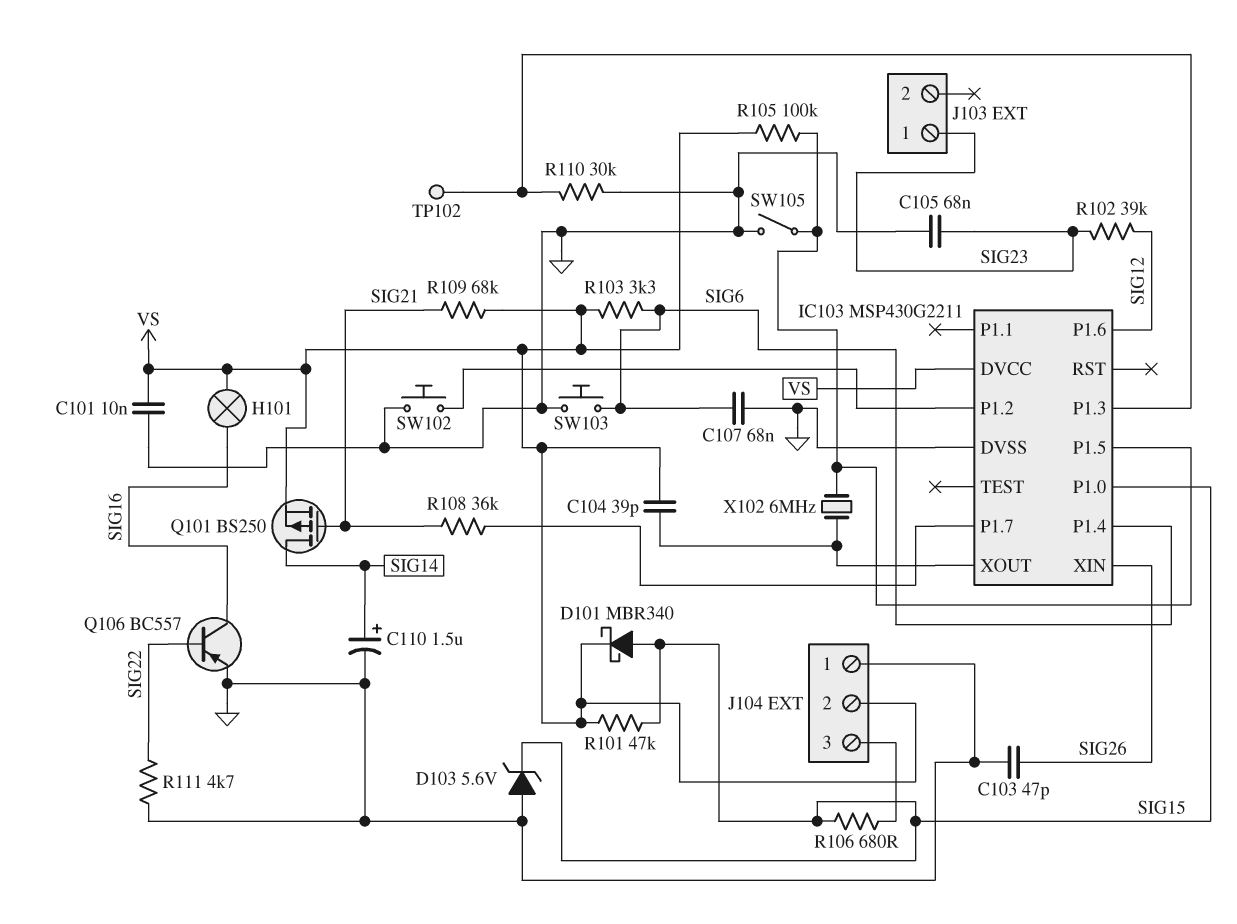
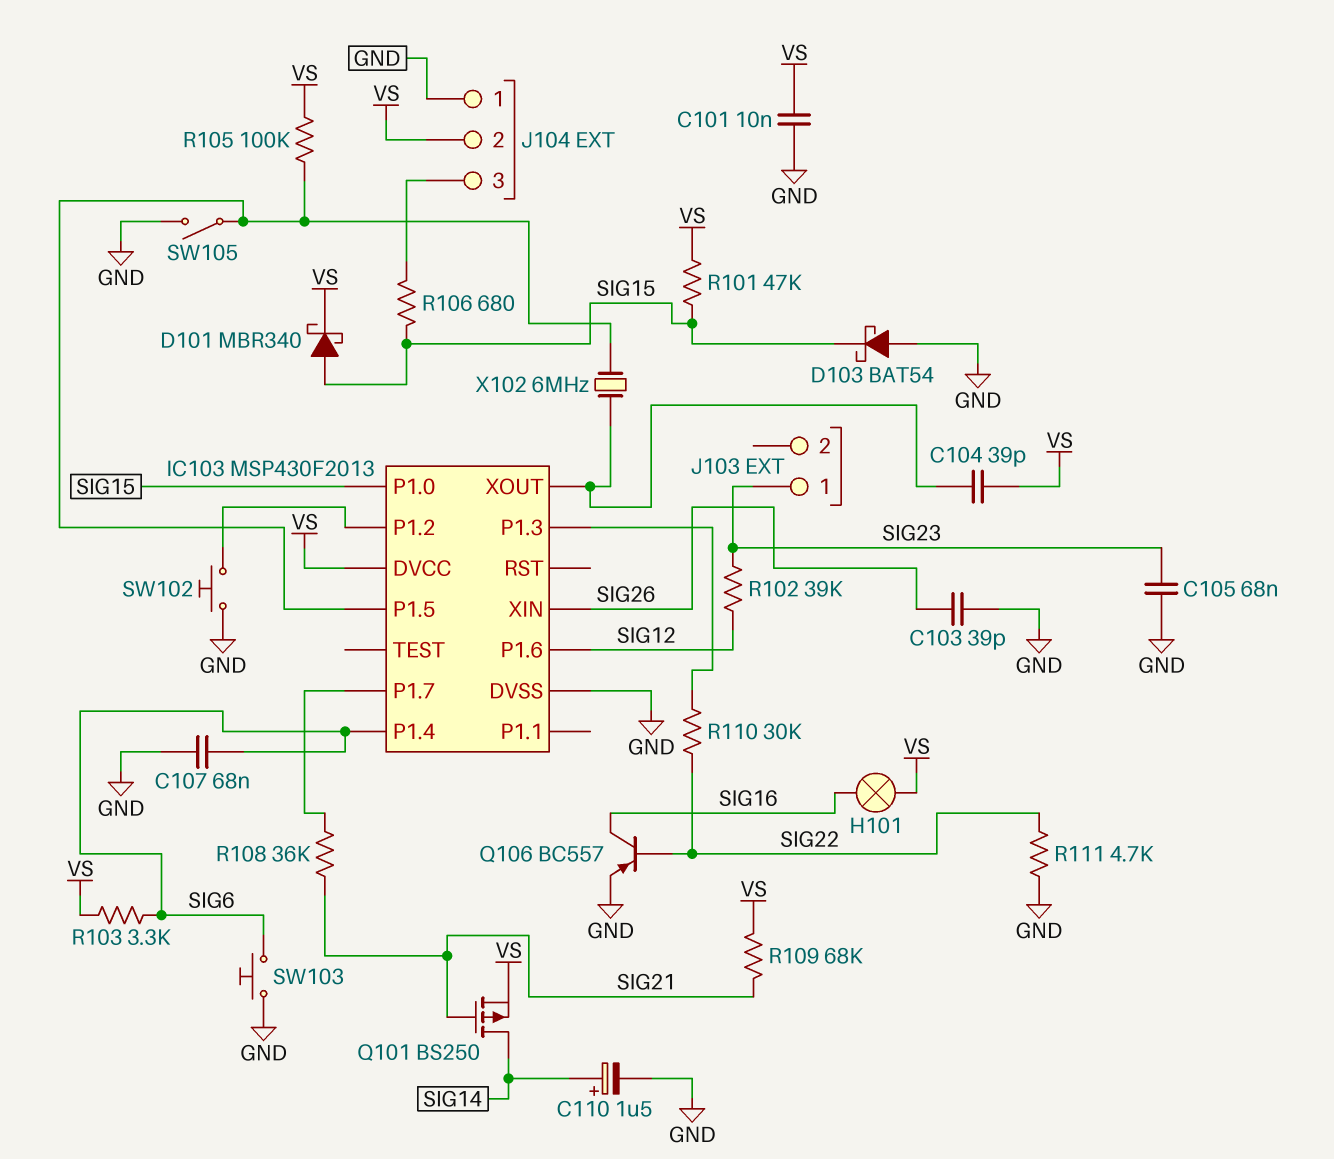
C103: 47pF (GND, SIG26) -> 39pF (GND, SIG26)
D103: zener 5.6V (A GND, K SIG15) -> schottky BAT54 (A GND, K SIG15)
IC103: MSP430G2211 -> MSP430F2013
R110: 30k (GND, IC103/P1.3) -> 30k (IC103/P1.3, SIG22)
TP102: test point (IC103/P1.3) -> none

